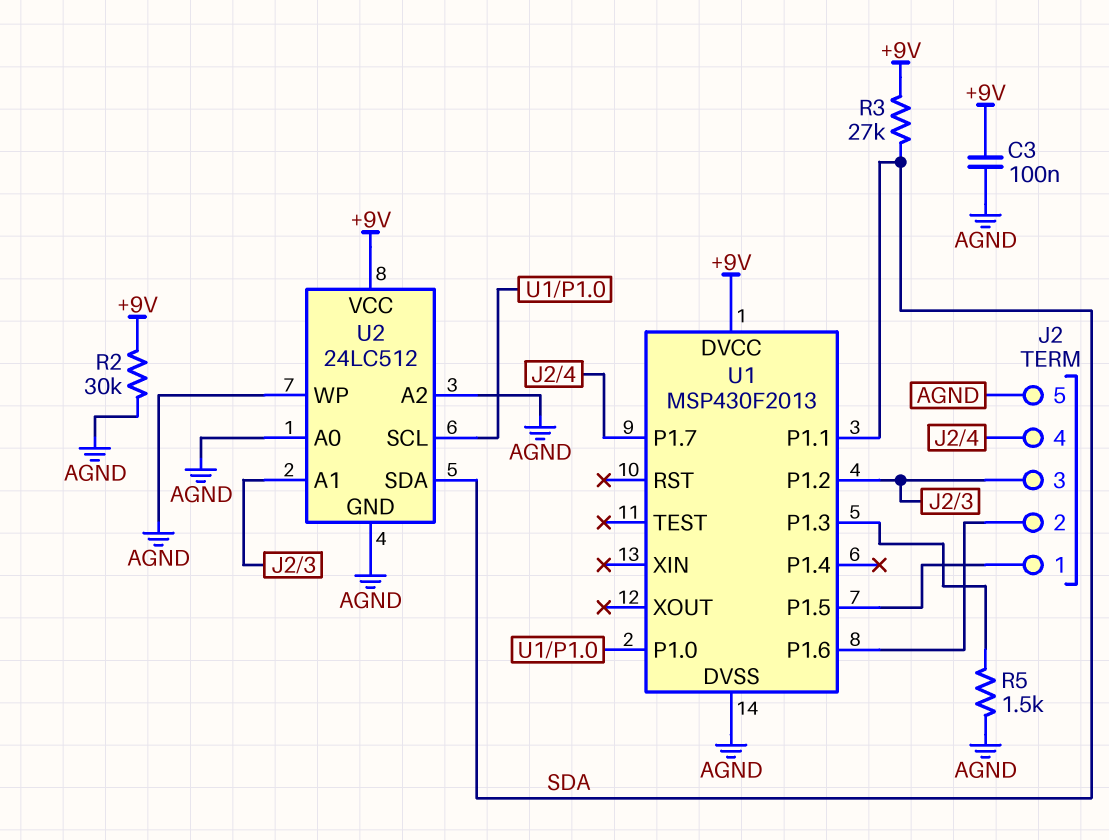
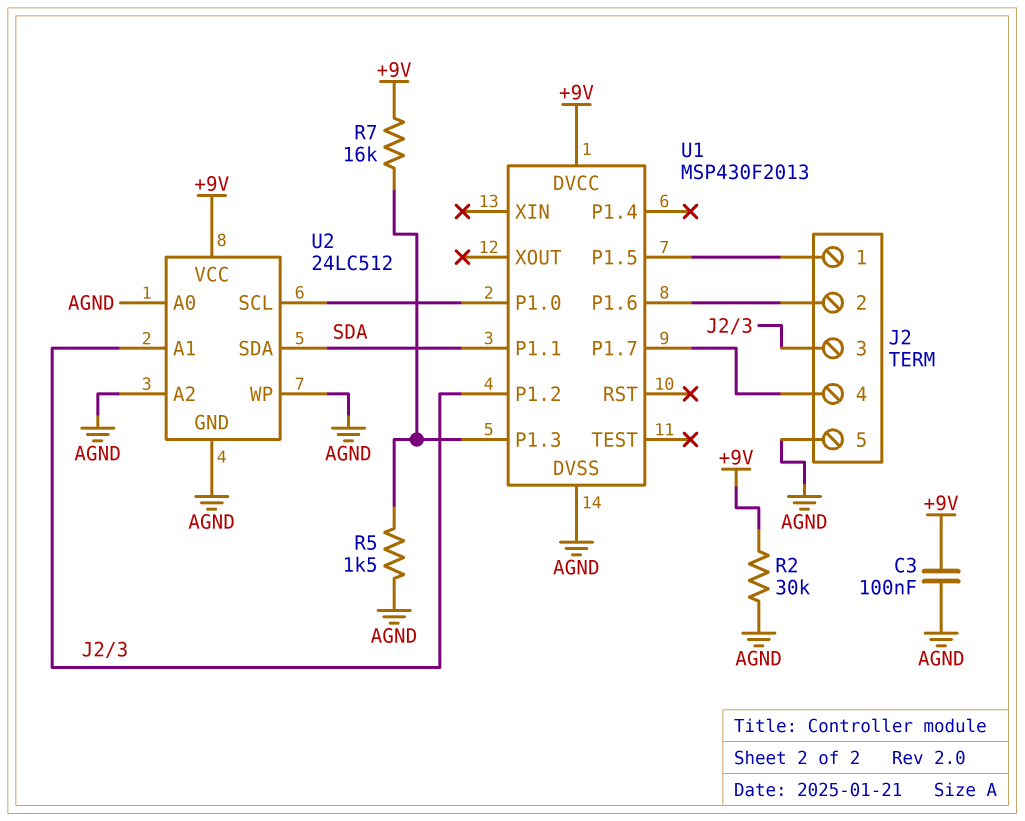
R3: 27k (+9V, SDA) -> none
R7: none -> 16k (+9V, U1/P1.3)

